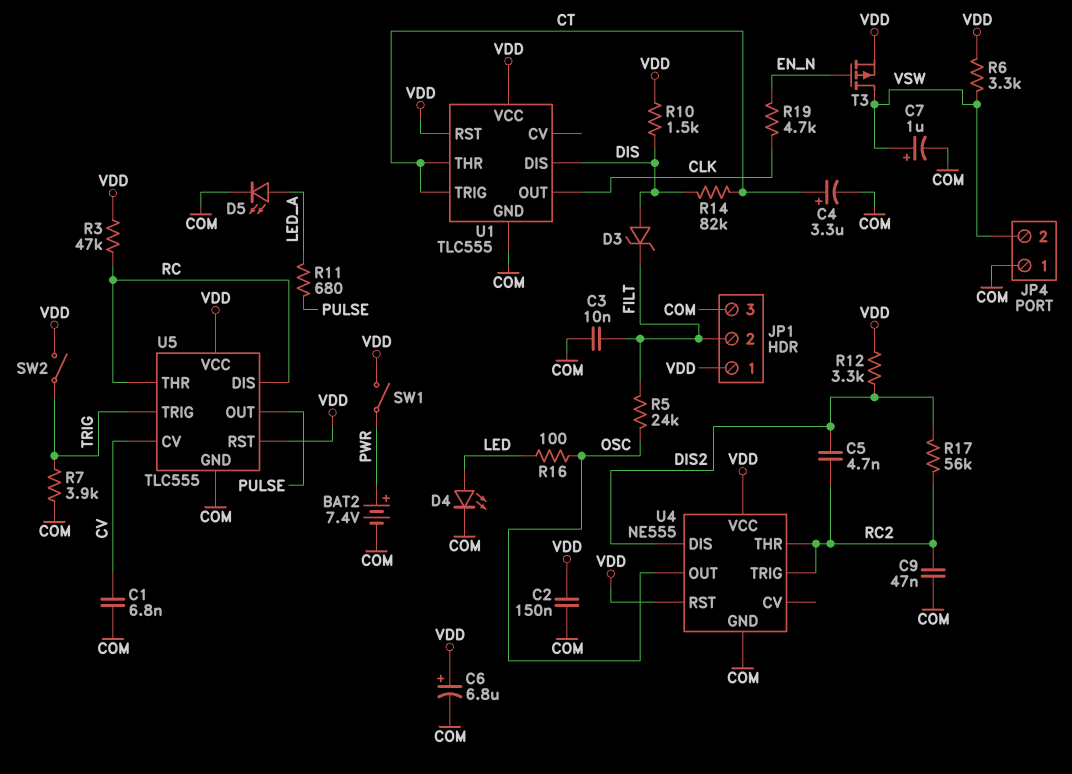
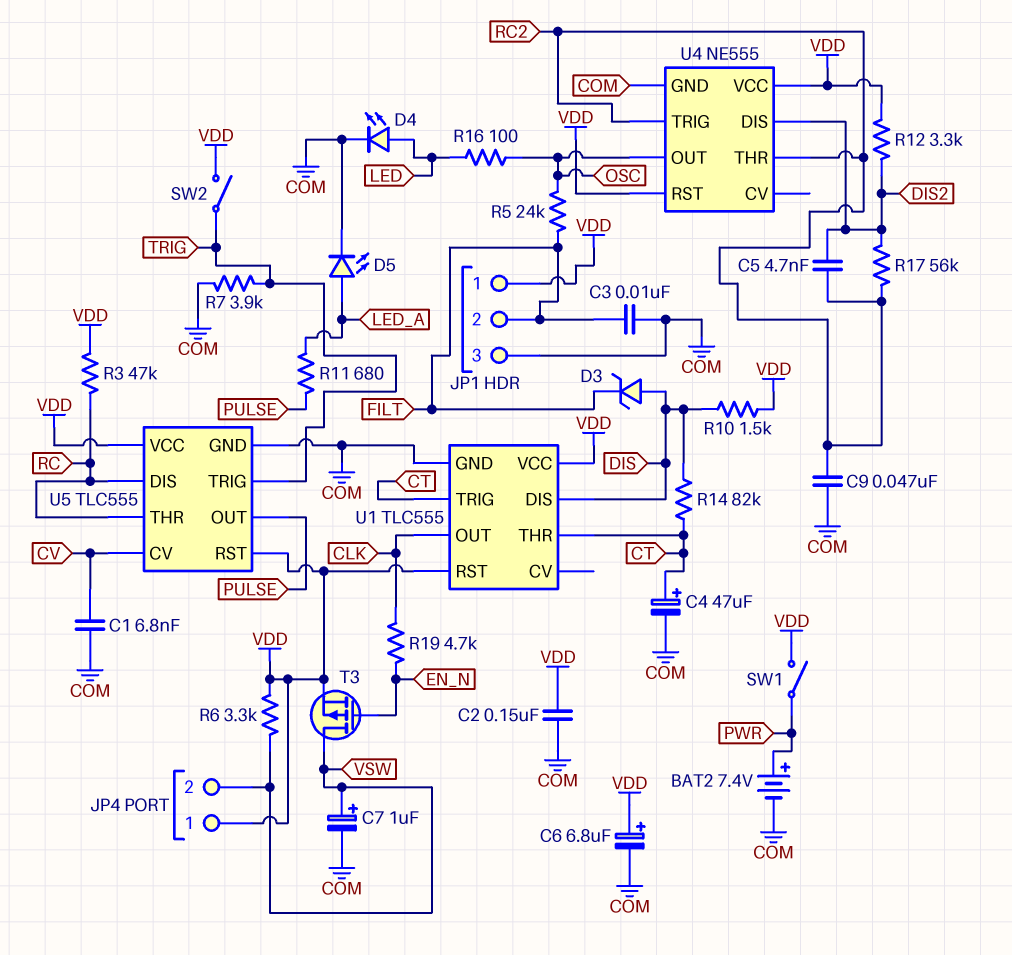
C4: 3.3uF (plus CT, minus COM) -> 47uF (plus CT, minus COM)
JP4 pin 1: COM -> VDD

